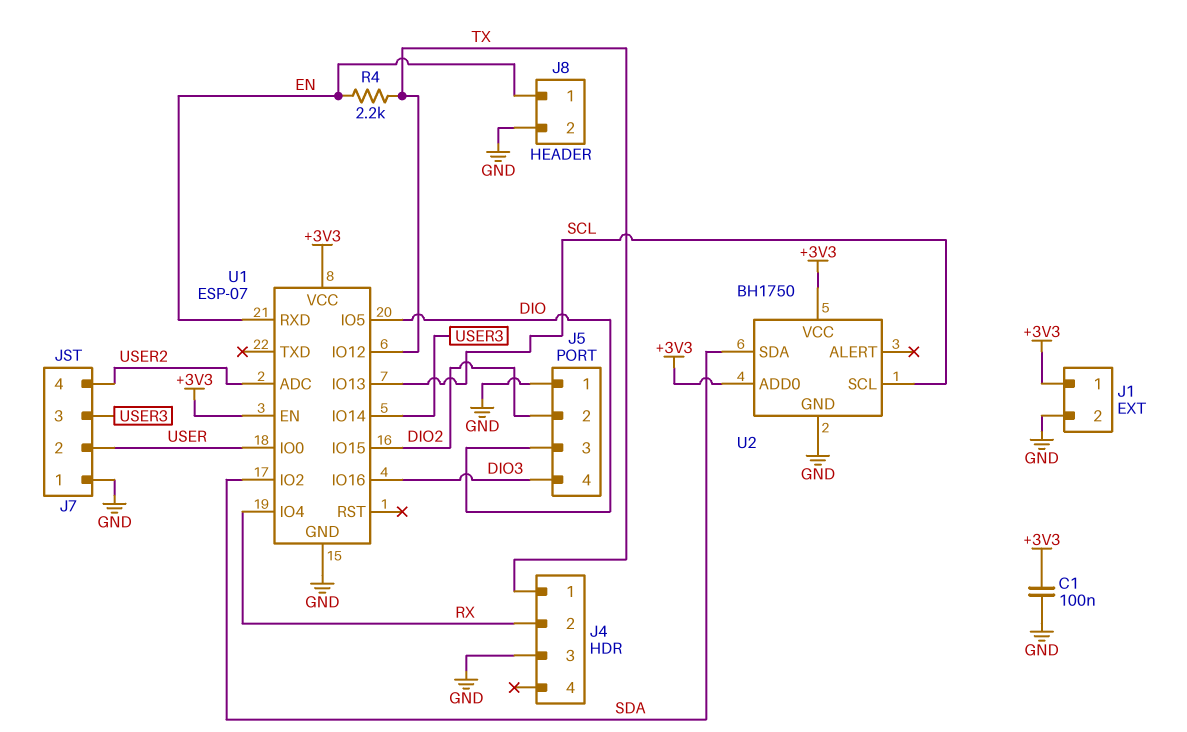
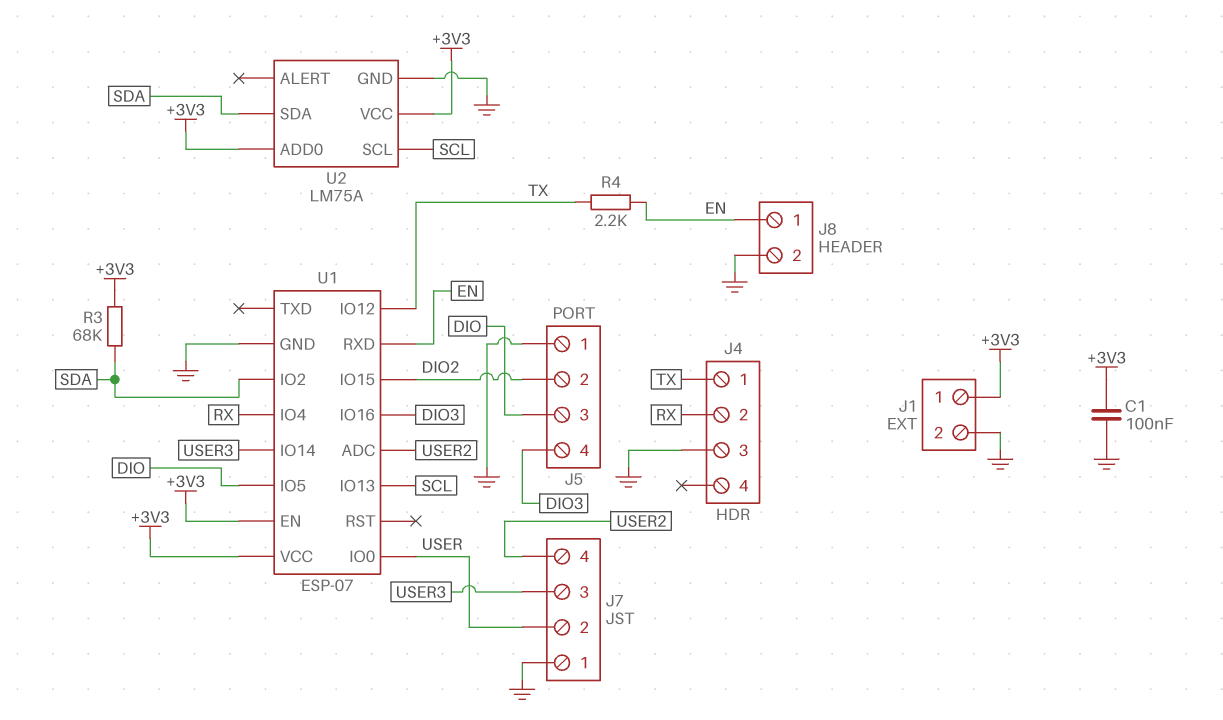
R3: none -> 68k (+3V3, SDA)
U2: BH1750 -> LM75A

